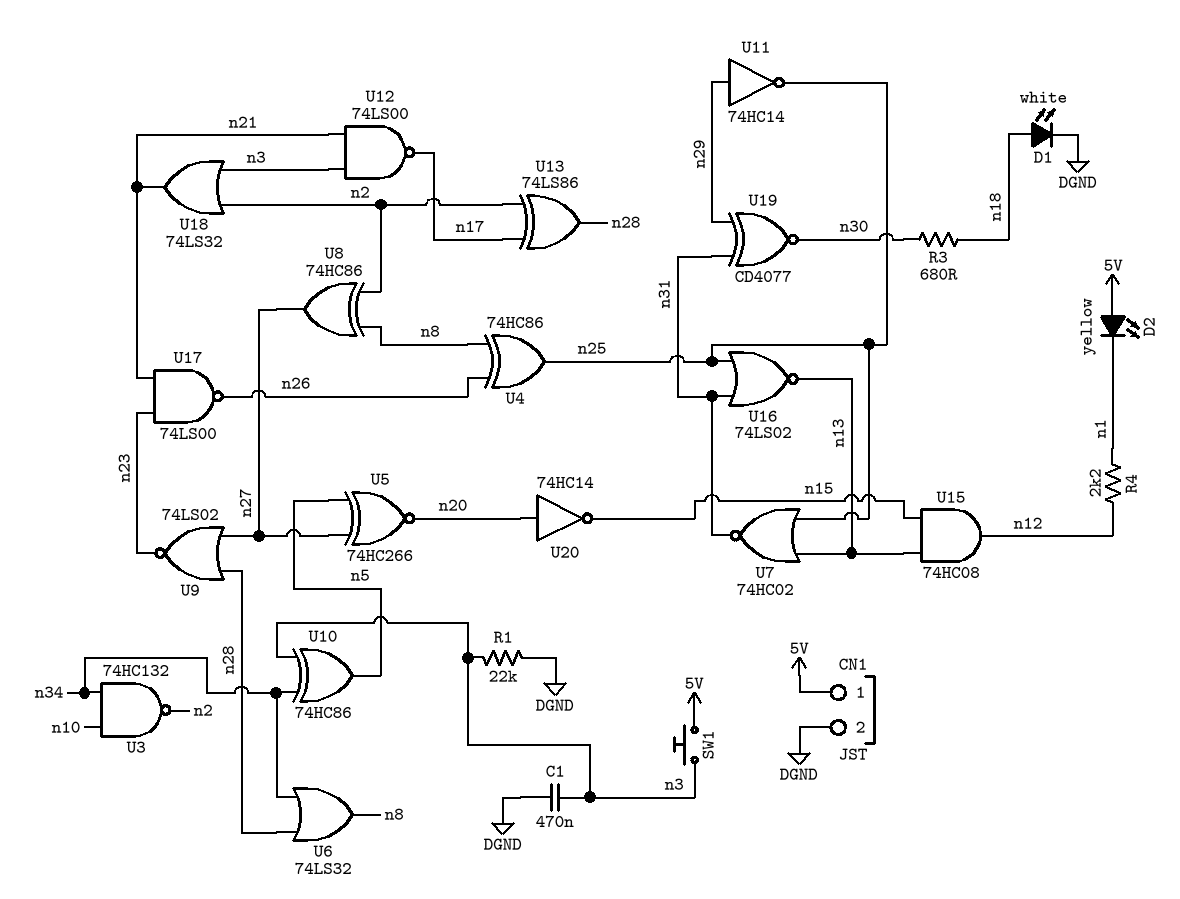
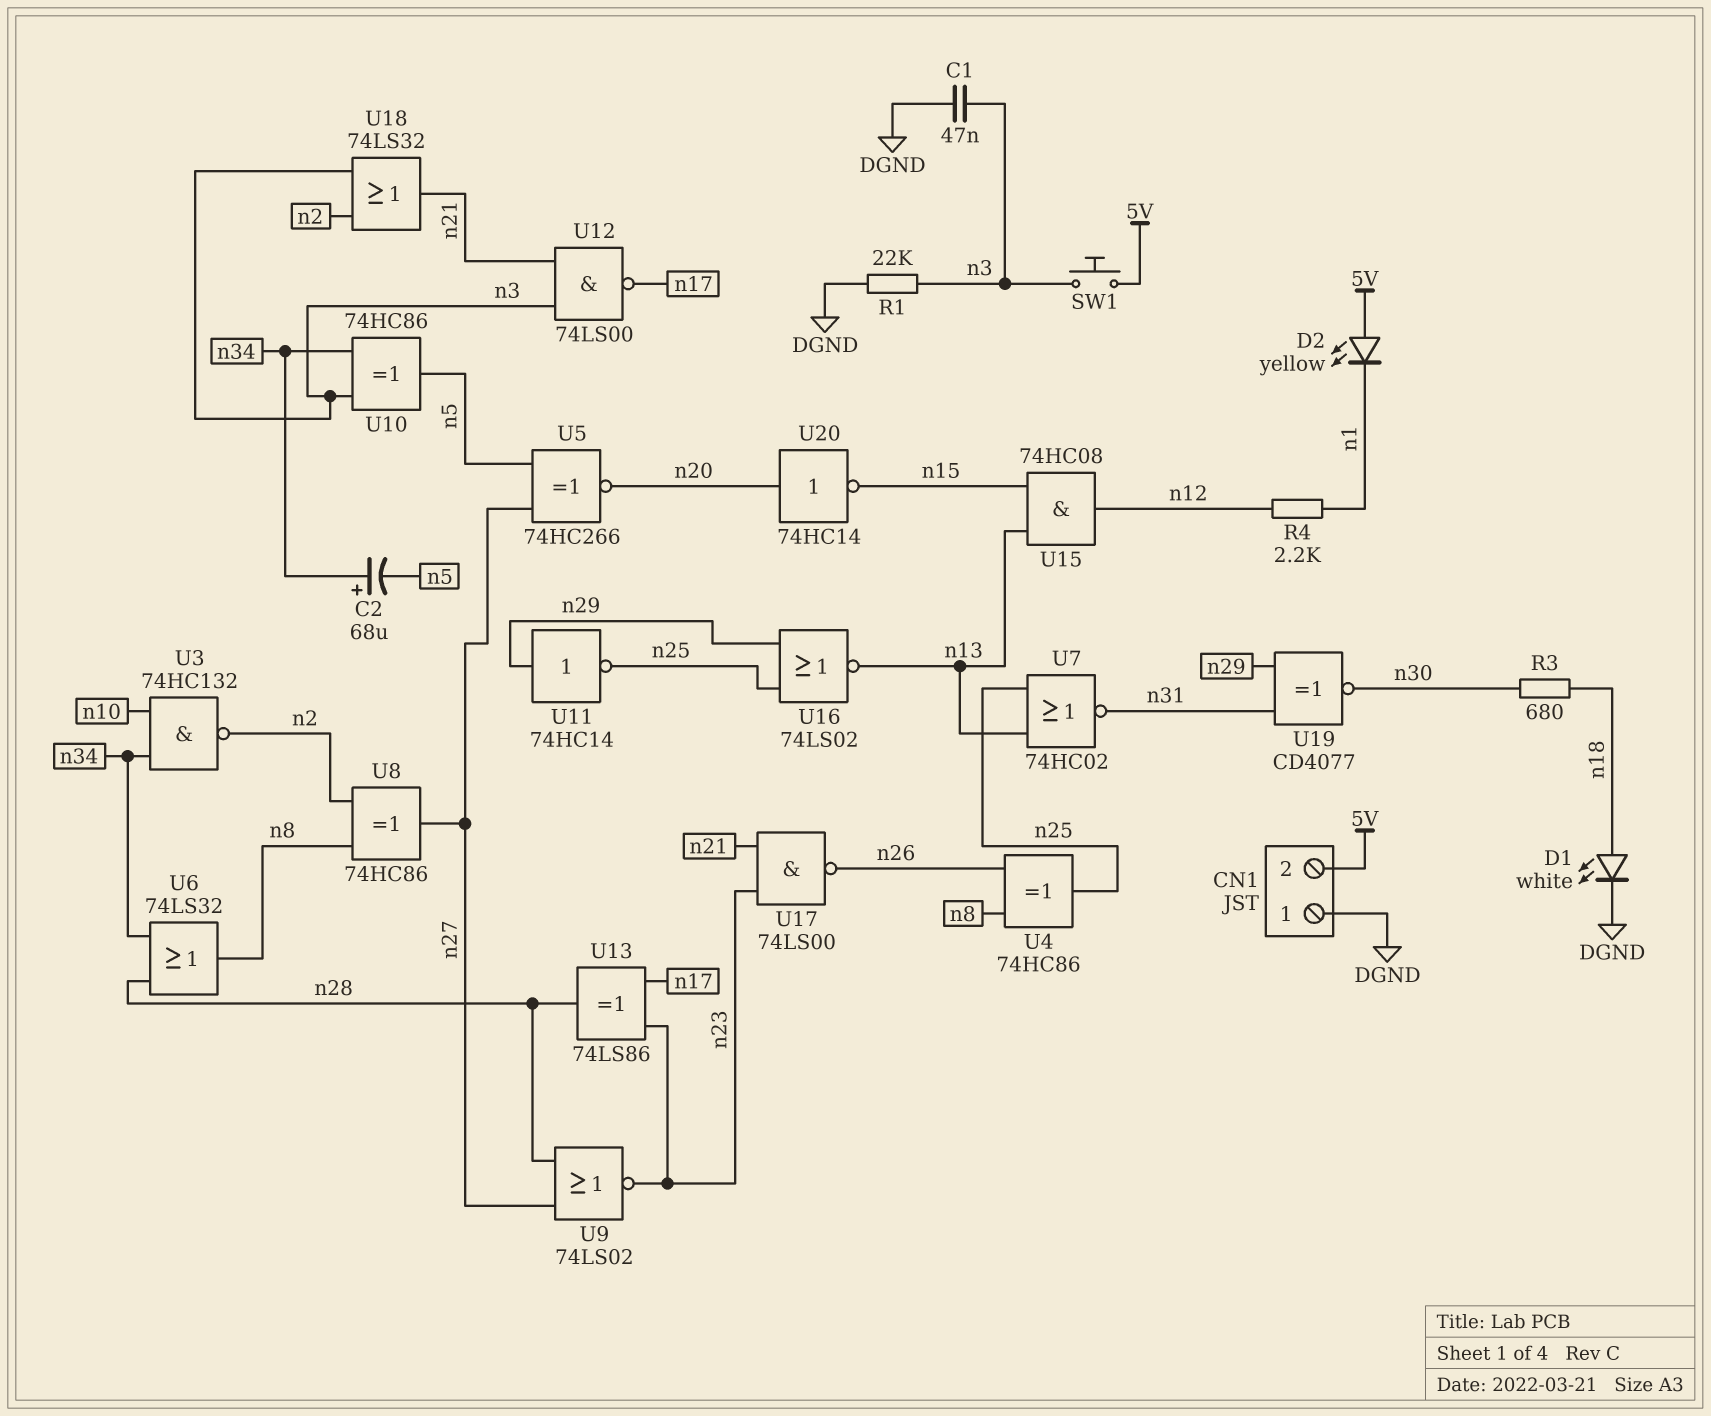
C1: 470nF (DGND, n3) -> 47nF (DGND, n3)
C2: none -> 68uF (plus n34, minus n5)
CN1 pin 1: 5V -> DGND
CN1 pin 2: DGND -> 5V
U13: XOR 74LS86 (in n2, in n17, out n28) -> XOR 74LS86 (in n17, in n23, out n28)
U16: NOR 74LS02 (in n25, in n31, out n13) -> NOR 74LS02 (in n25, in n29, out n13)

